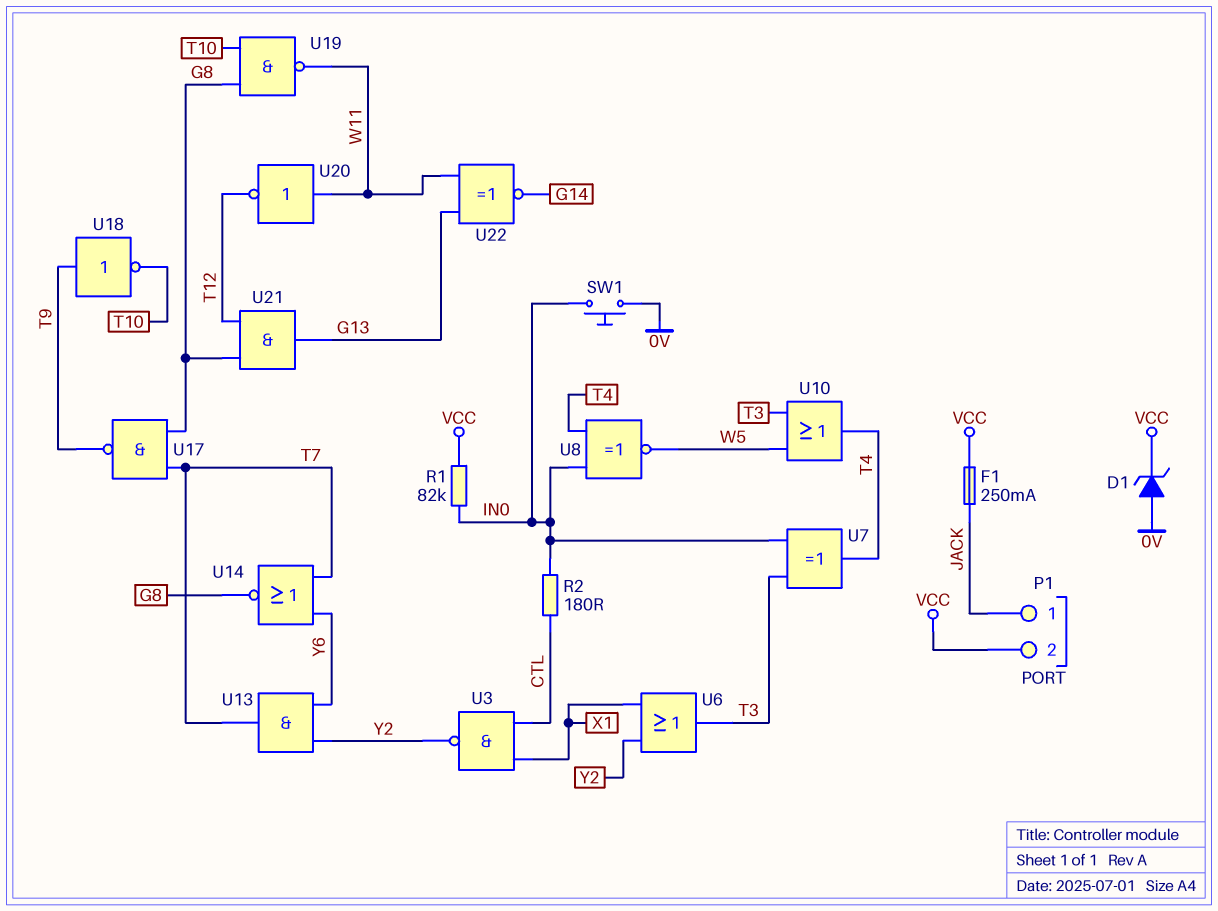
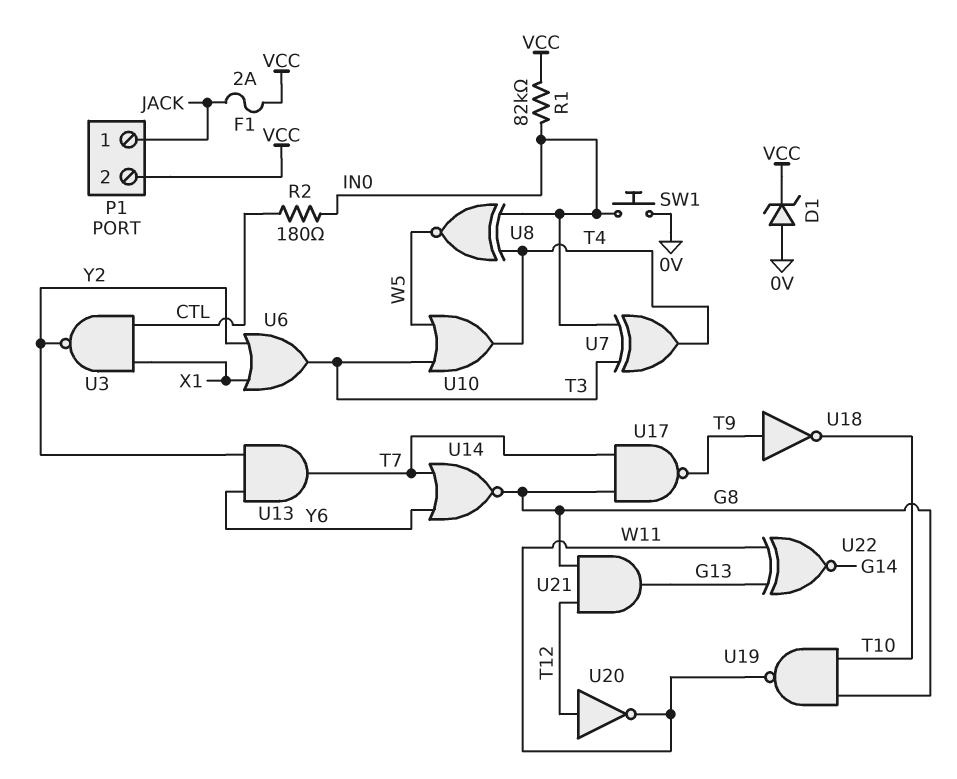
F1: 250mA (JACK, VCC) -> 2A (JACK, VCC)
U20: NOT (in W11, out T12) -> NOT (in T12, out W11)

